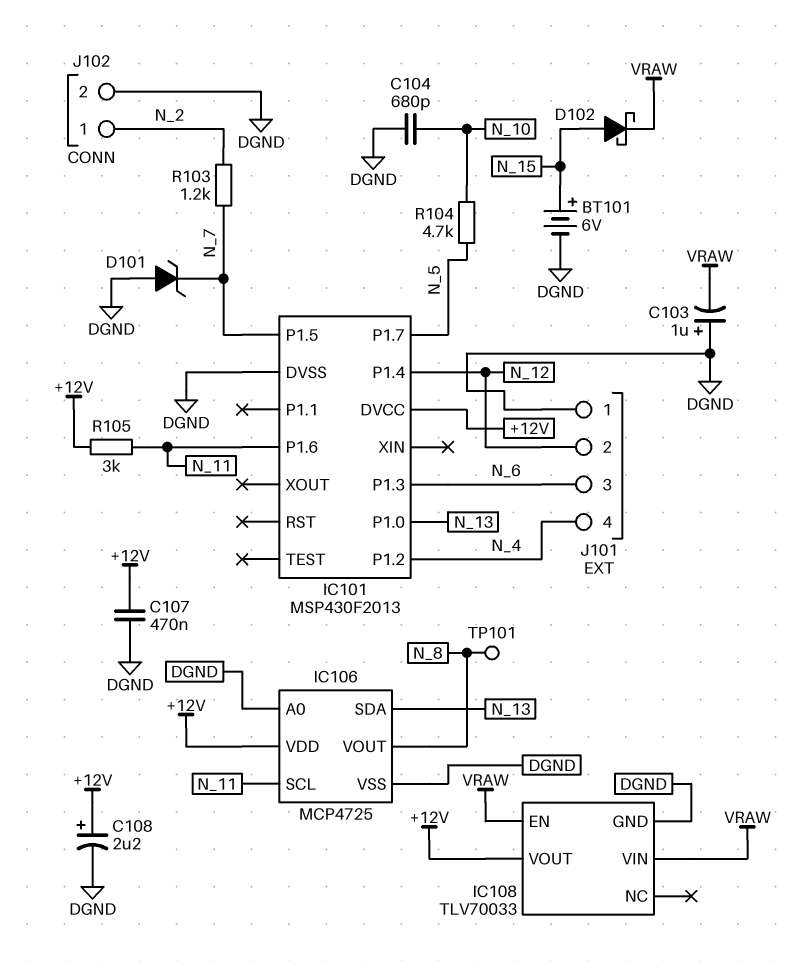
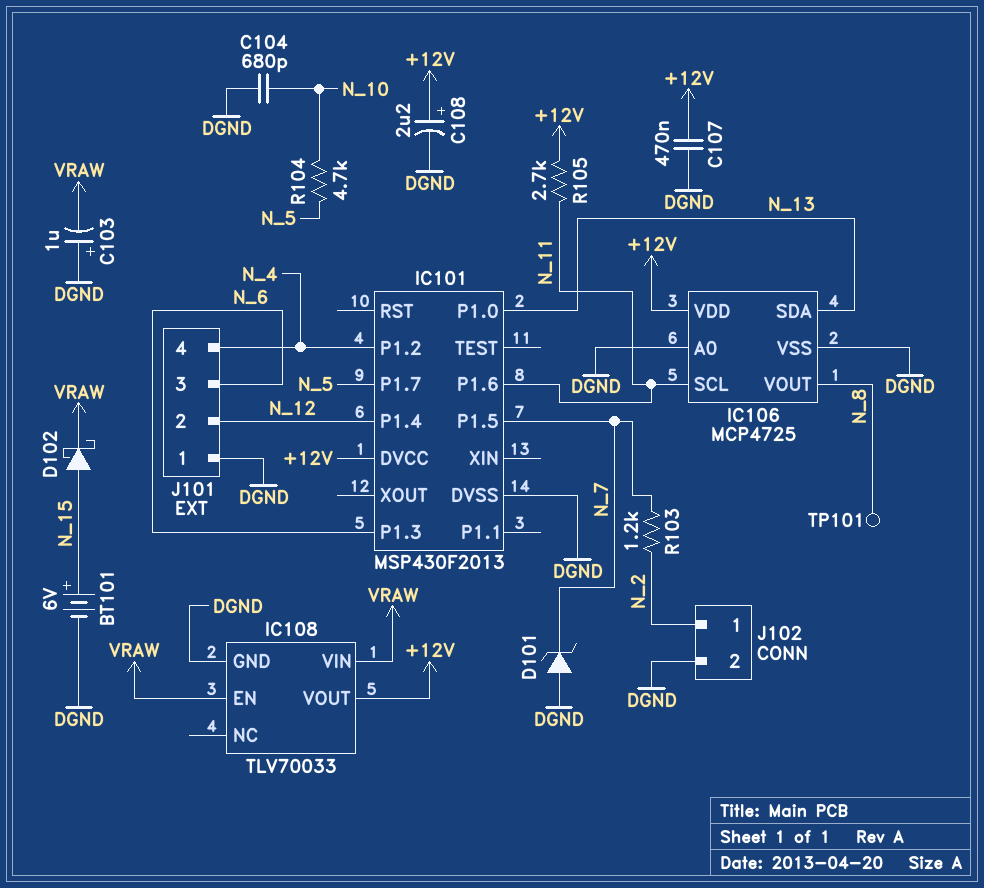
R105: 3k (+12V, N_11) -> 2.7k (+12V, N_11)

